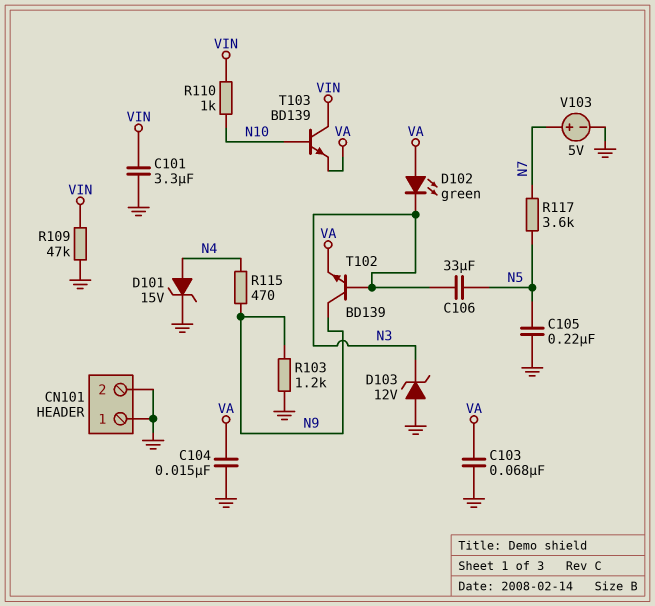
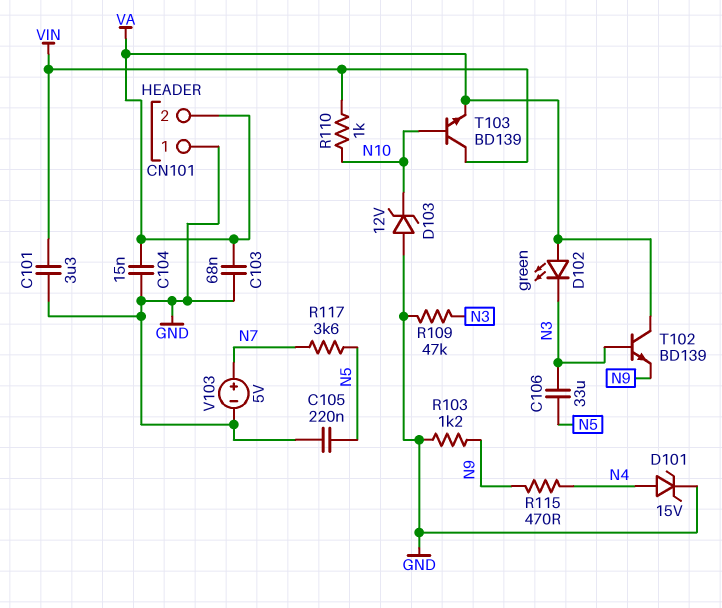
CN101 pin 2: GND -> VA
D103: zener 12V (A GND, K N3) -> zener 12V (A GND, K N10)
R109: 47k (GND, VIN) -> 47k (GND, N3)
T102: NPN BD139 (B N3, C N9, E VA) -> NPN BD139 (B N3, C VA, E N9)

